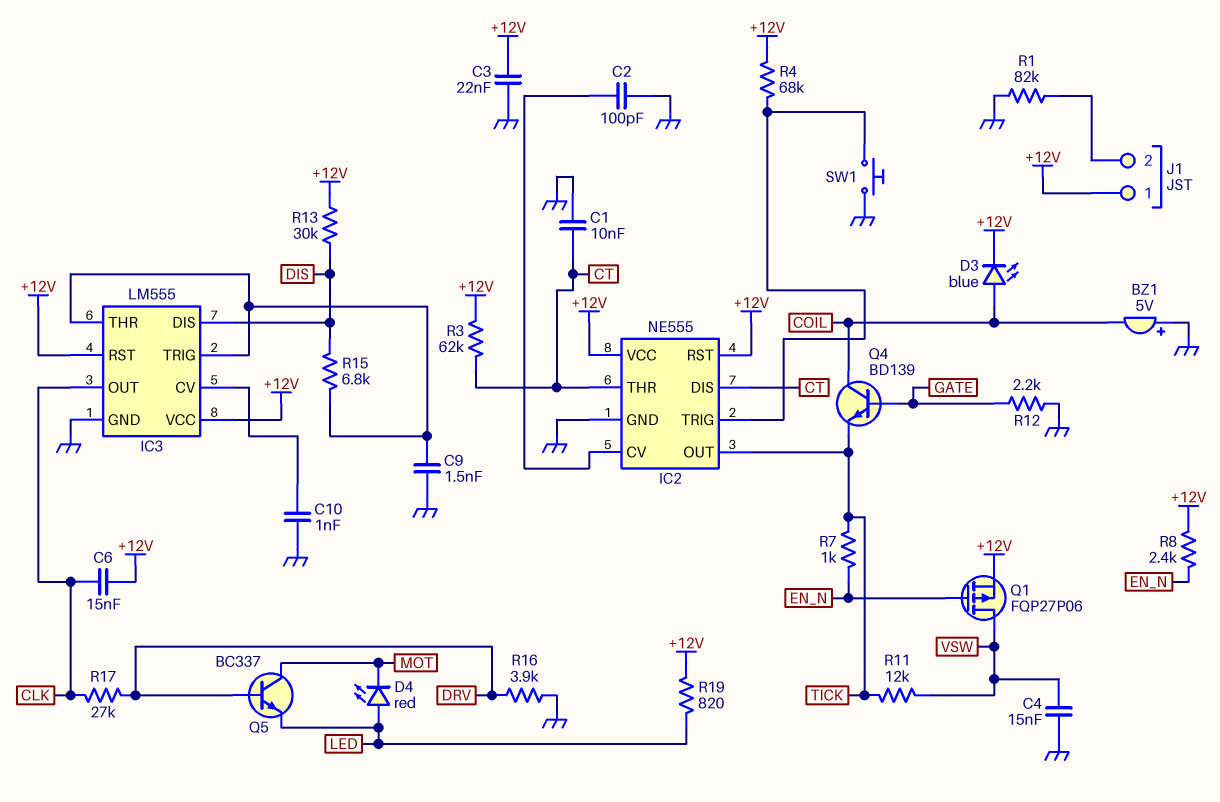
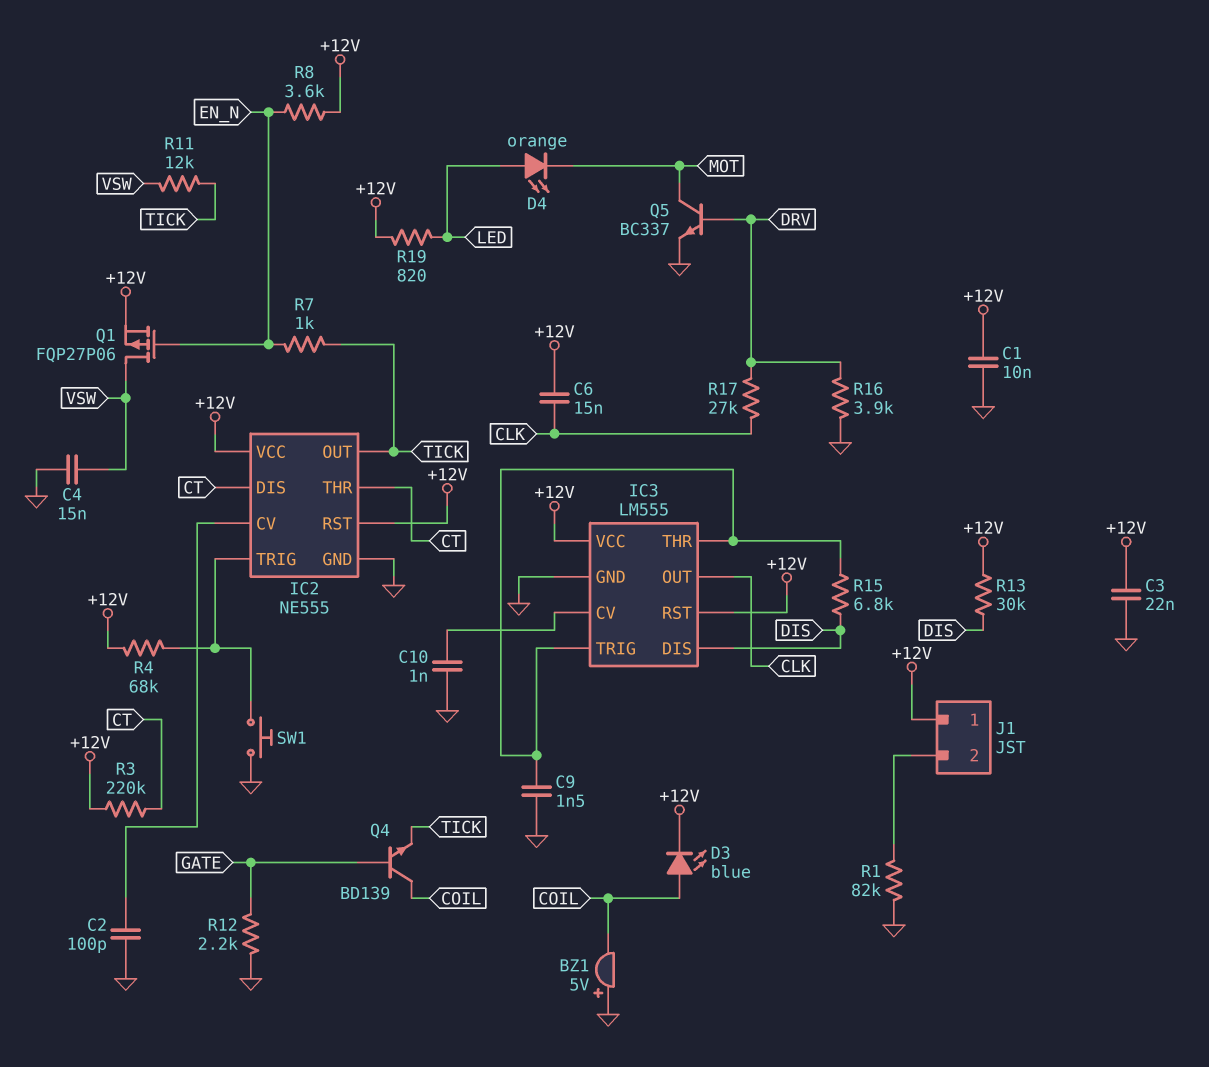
C1: 10nF (CT, GND) -> 10nF (+12V, GND)
D4: LED red (A LED, K MOT) -> LED orange (A LED, K MOT)
Q5: NPN BC337 (B DRV, C MOT, E LED) -> NPN BC337 (B DRV, C MOT, E GND)
R3: 62k (+12V, CT) -> 220k (+12V, CT)
R8: 2.4k (+12V, EN_N) -> 3.6k (+12V, EN_N)

